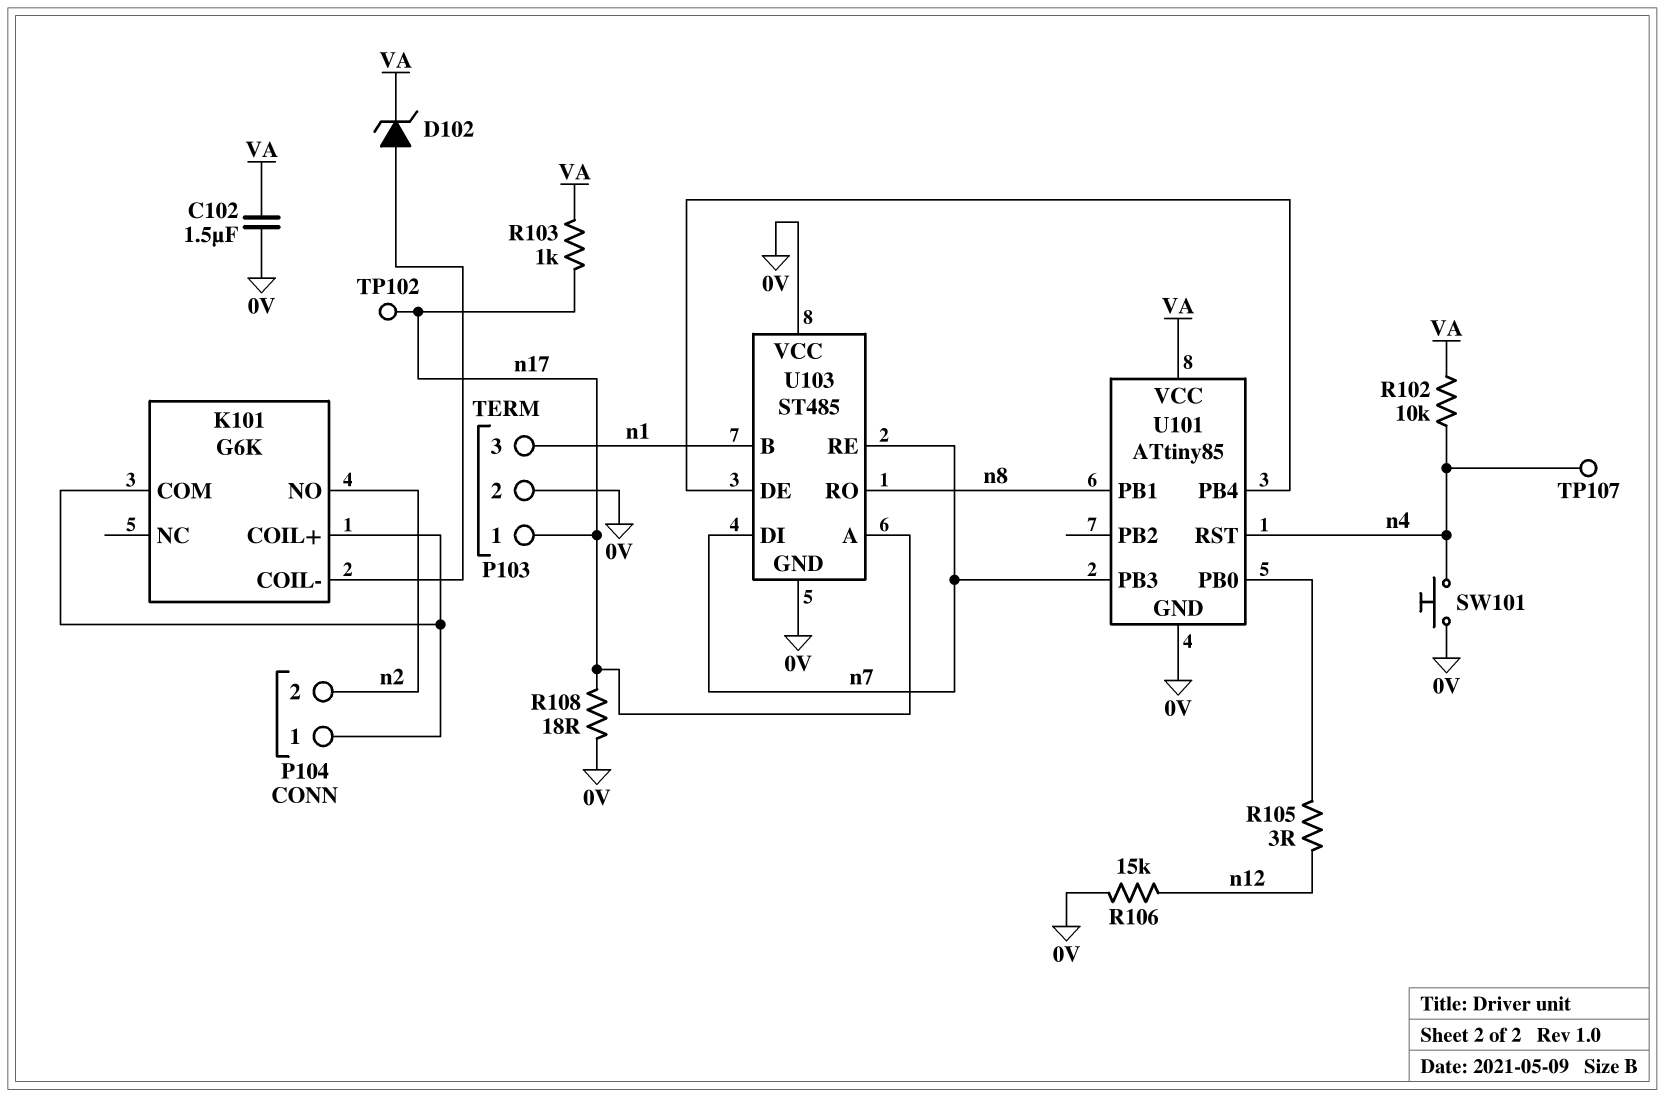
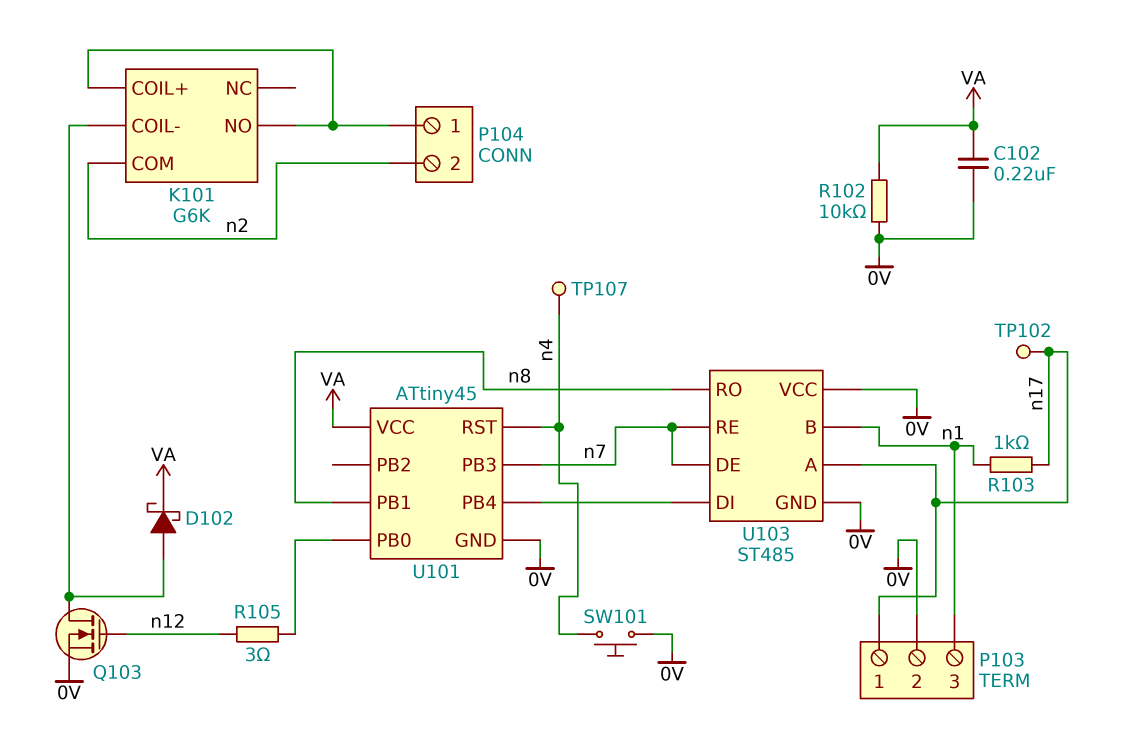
C102: 1.5uF (0V, VA) -> 220nF (0V, VA)
D102: zener (A K101/COIL-, K VA) -> schottky (A K101/COIL-, K VA)
K101 pin COM: K101/COIL+ -> n2
K101 pin NO: n2 -> K101/COIL+
Q103: none -> NMOS (G n12, D K101/COIL-, S 0V)
R102: 10k (VA, n4) -> 10k (0V, VA)
R103: 1k (VA, n17) -> 1k (n1, n17)
R106: 15k (0V, n12) -> none
R108: 18 (0V, n17) -> none
U101: ATtiny85 -> ATtiny45
U103 pin DE: U101/PB4 -> n7
U103 pin DI: n7 -> U101/PB4

